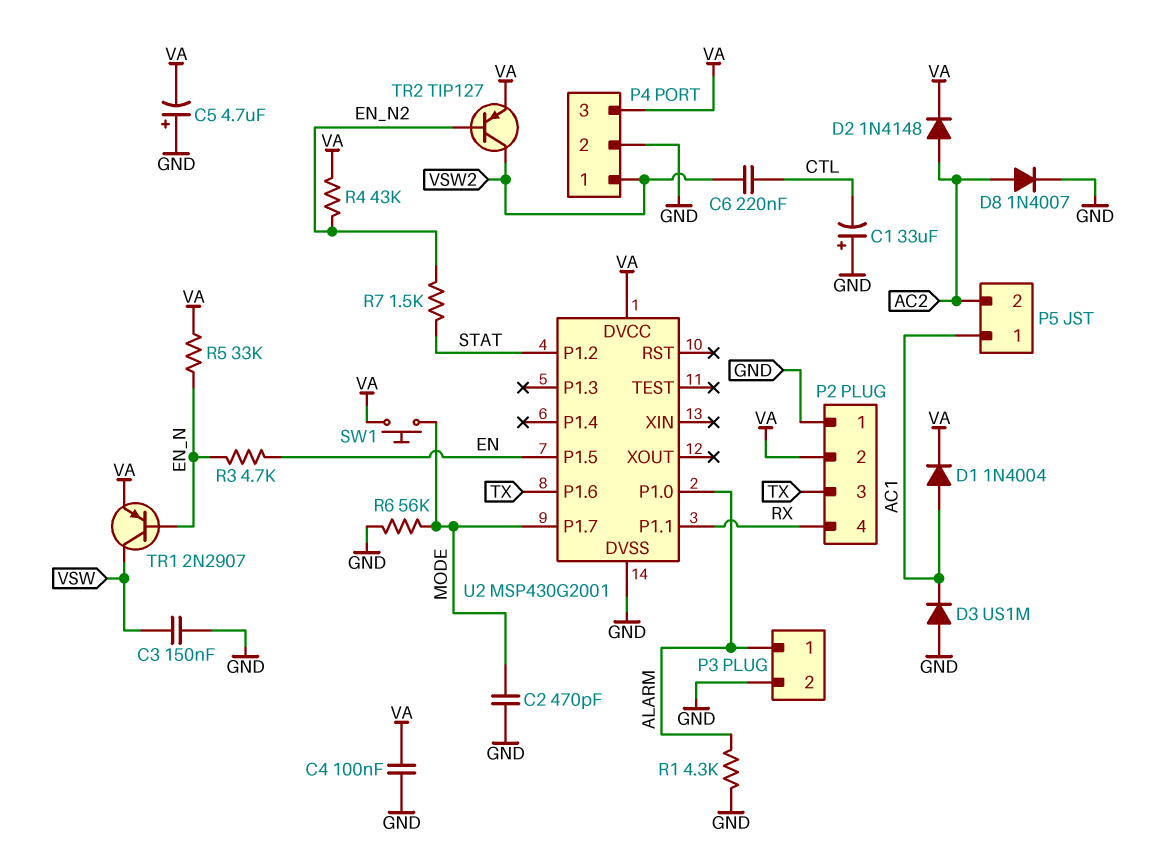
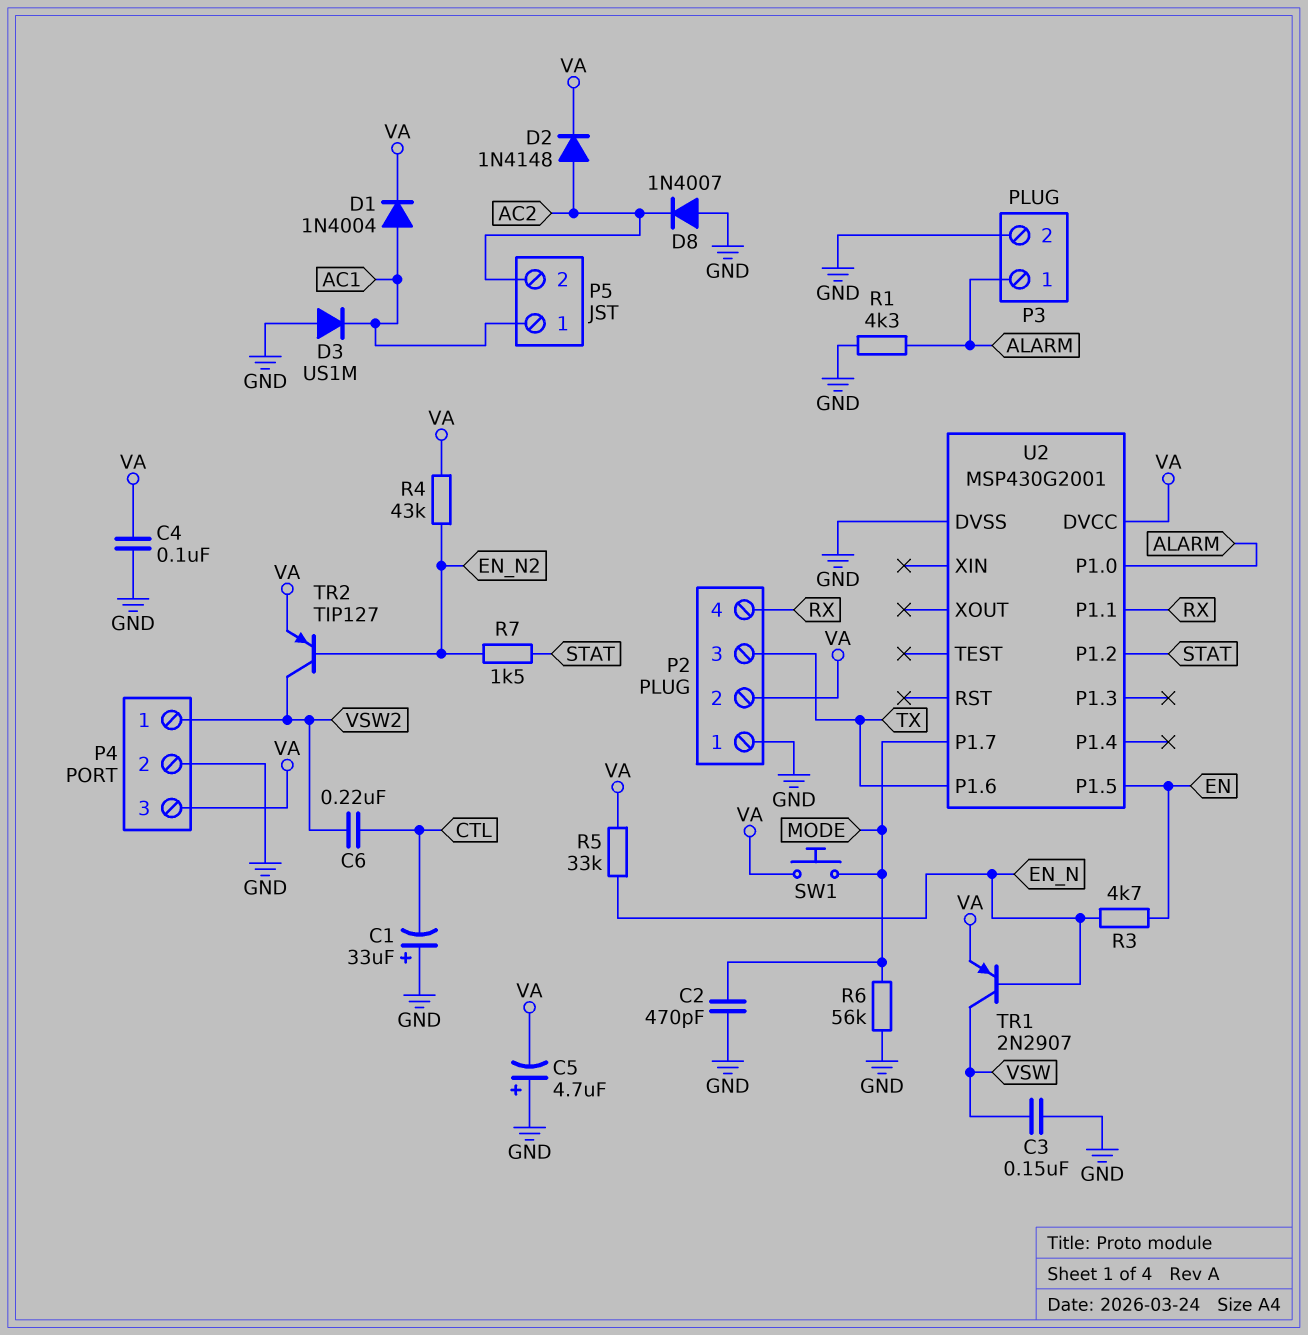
D8: diode 1N4007 (A AC2, K GND) -> diode 1N4007 (A GND, K AC2)

